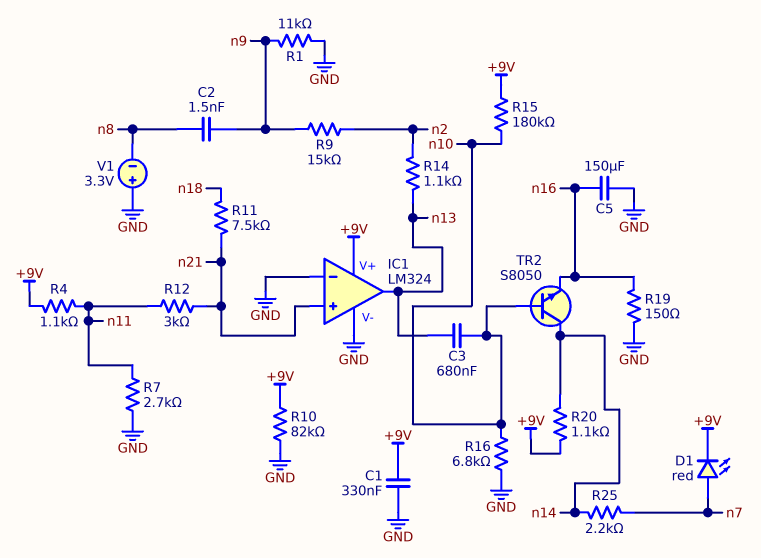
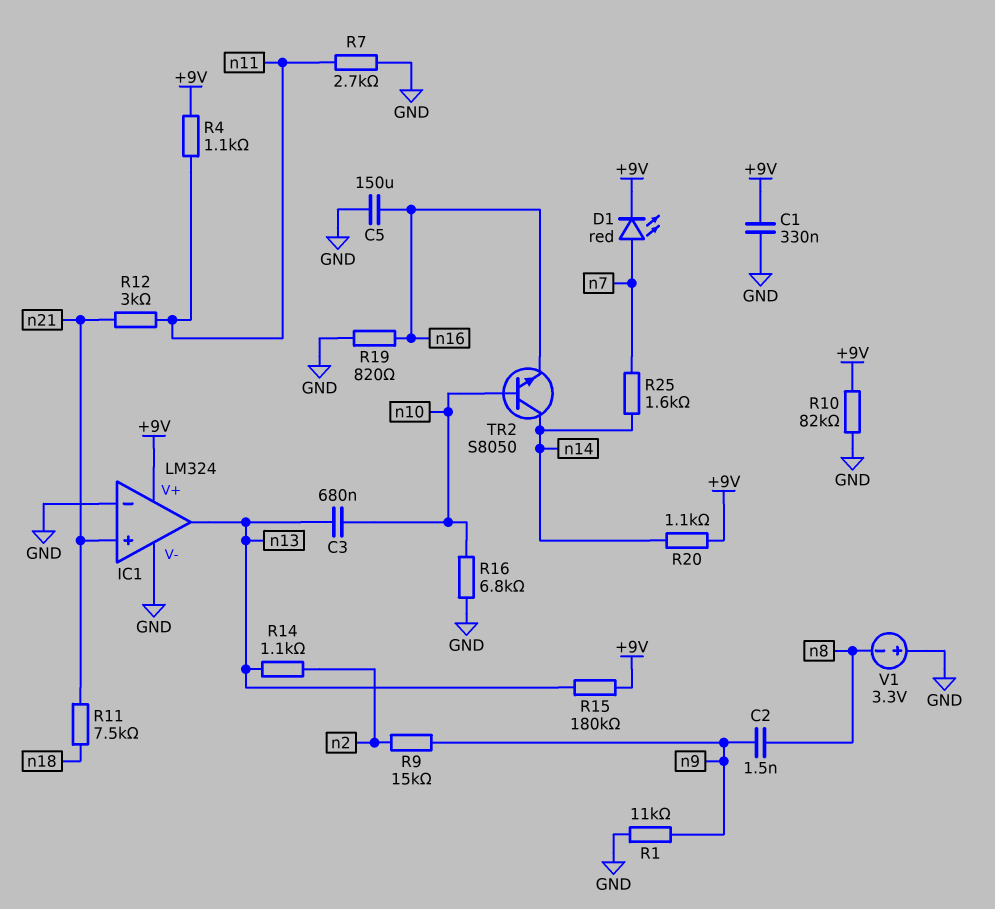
R15: 180k (+9V, n10) -> 180k (+9V, n13)
R19: 150 (GND, n16) -> 820 (GND, n16)
R25: 2.2k (n7, n14) -> 1.6k (n7, n14)

